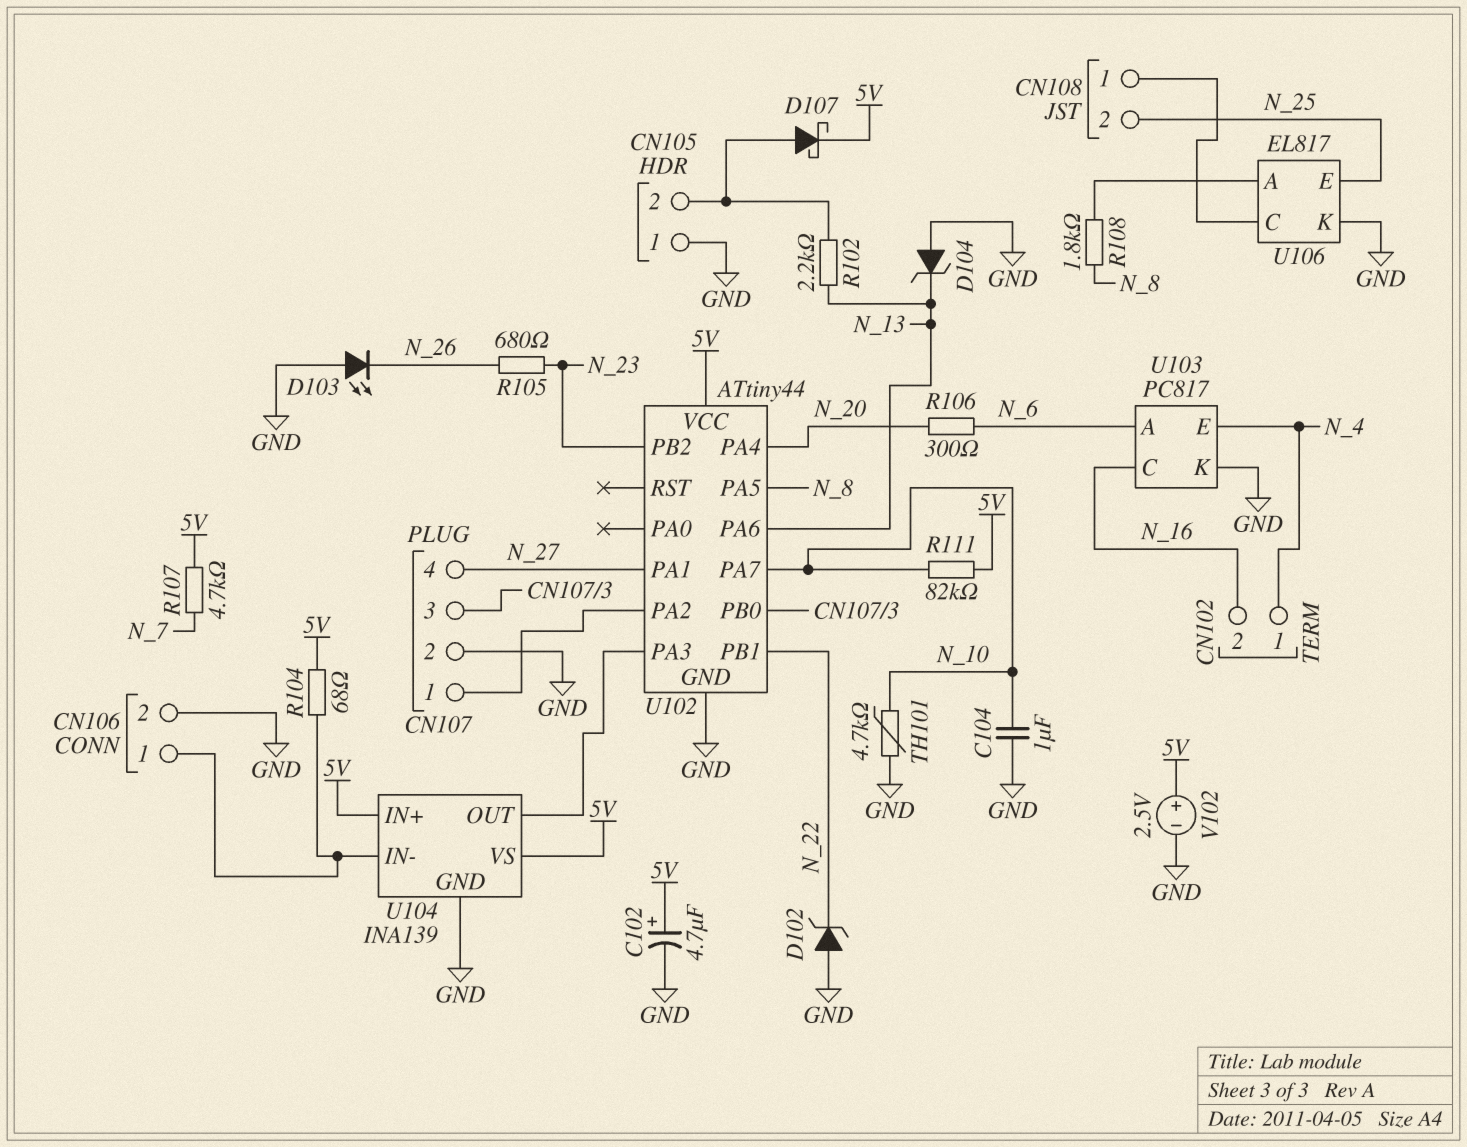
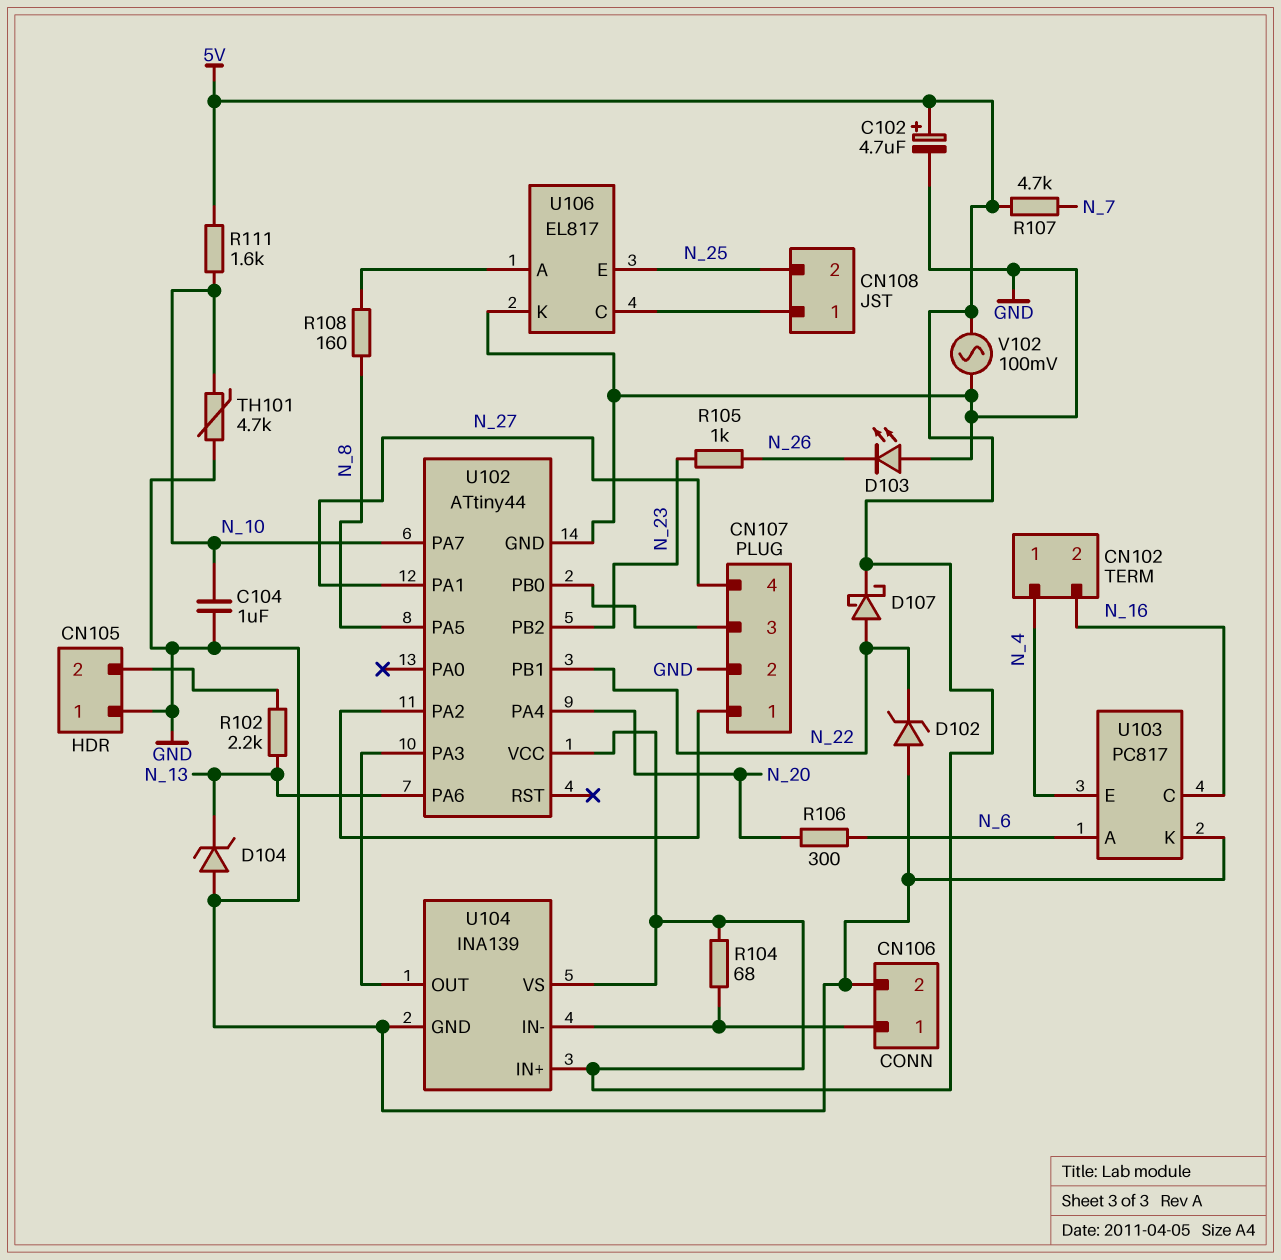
D107: schottky (A CN105/2, K 5V) -> schottky (A N_22, K 5V)
R105: 680 (N_23, N_26) -> 1k (N_23, N_26)
R108: 1.8k (N_8, U106/A) -> 160 (N_8, U106/A)
R111: 82k (5V, N_10) -> 1.6k (5V, N_10)
V102: 2.5V (plus 5V, minus GND) -> AC 100mV (5V, GND)

